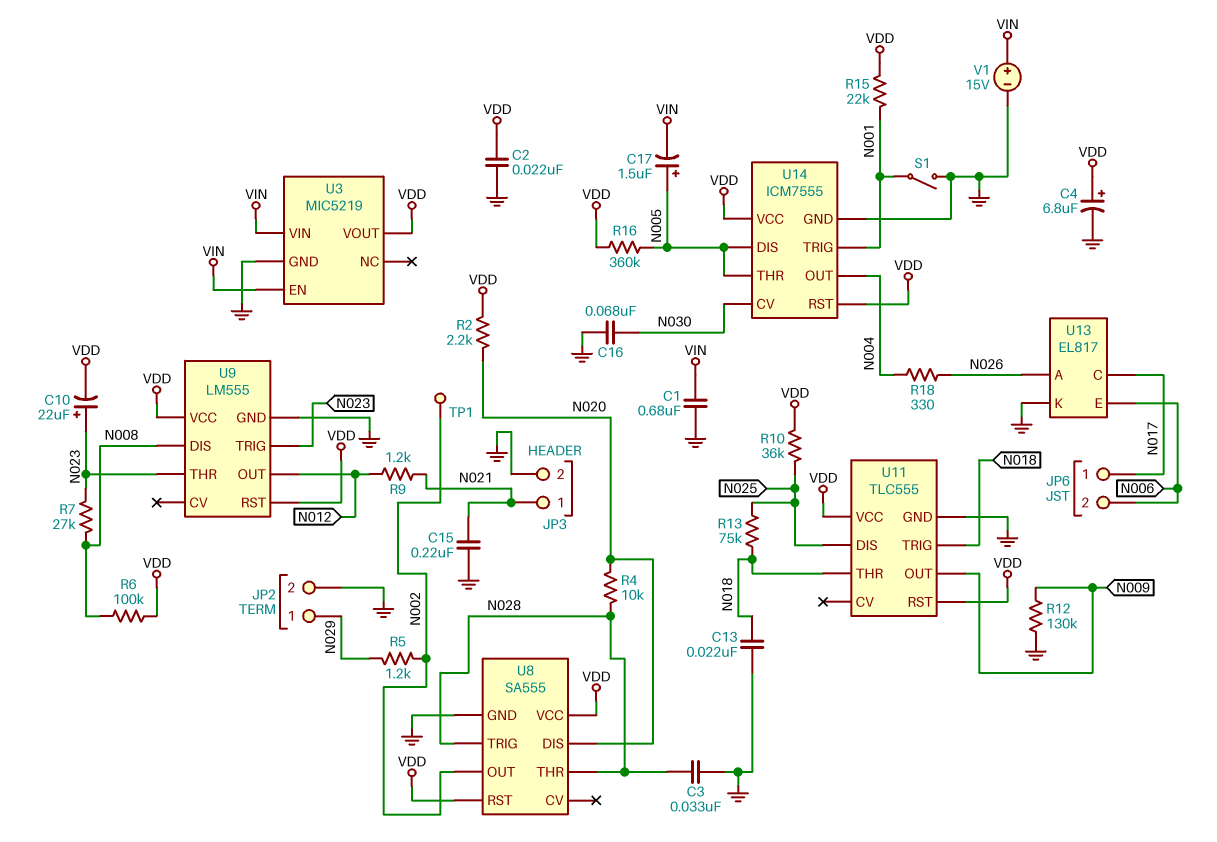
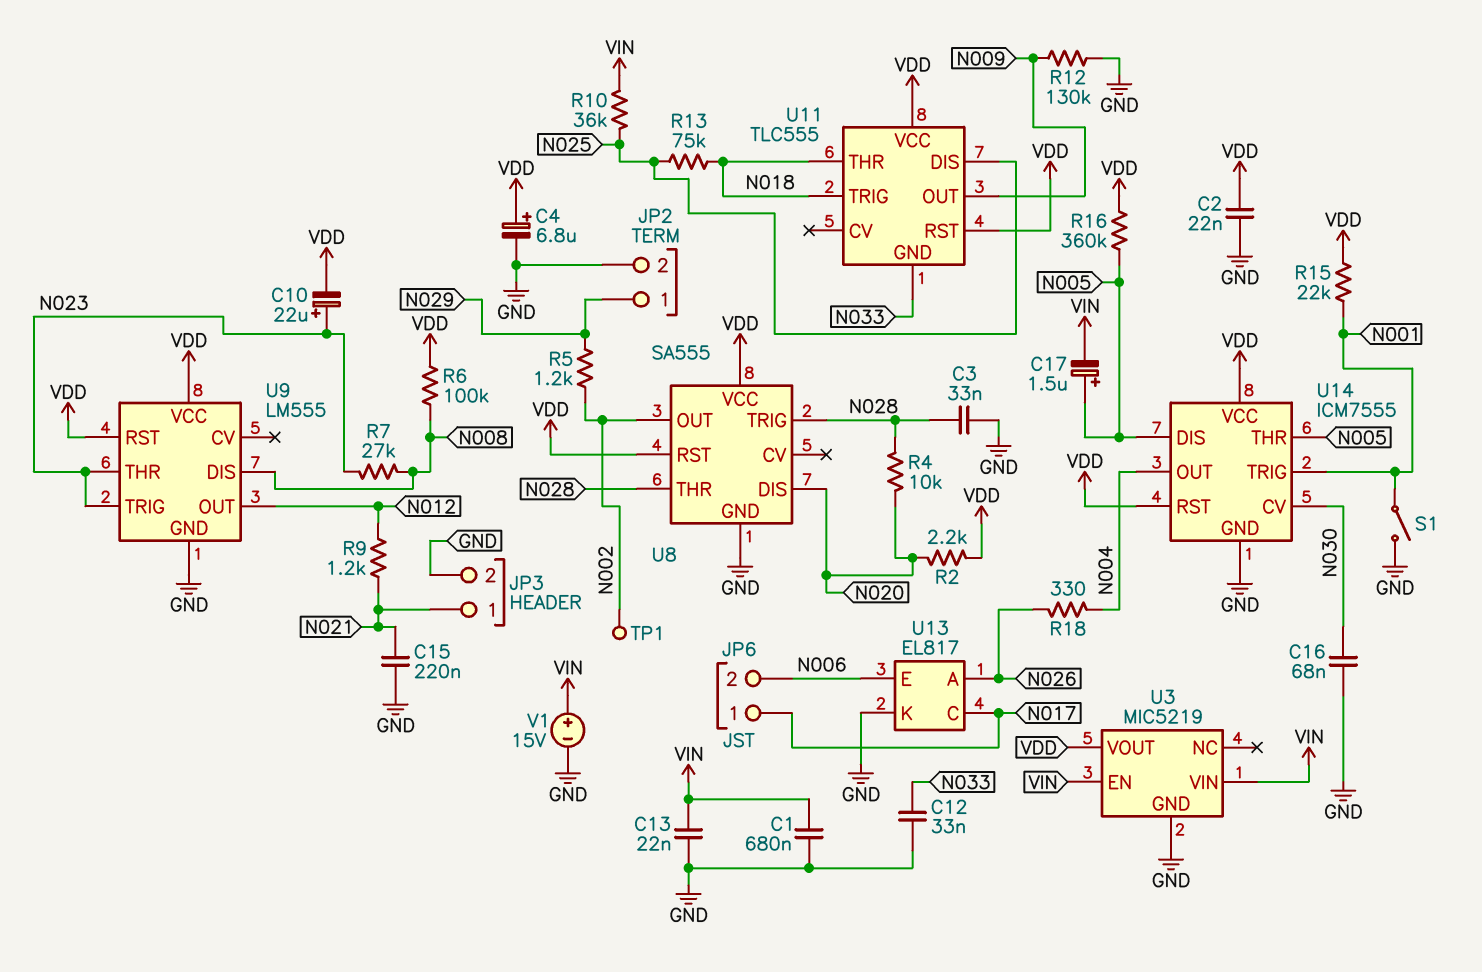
C12: none -> 33nF (GND, N033)
C13: 22nF (GND, N018) -> 22nF (GND, VIN)
R10: 36k (N025, VDD) -> 36k (N025, VIN)
U11 pin GND: GND -> N033

